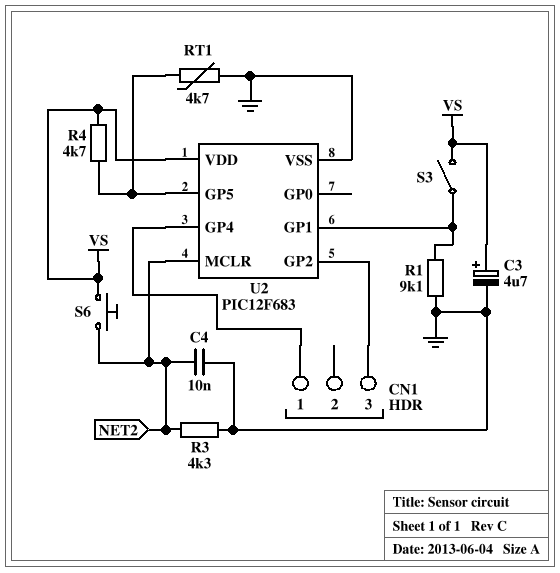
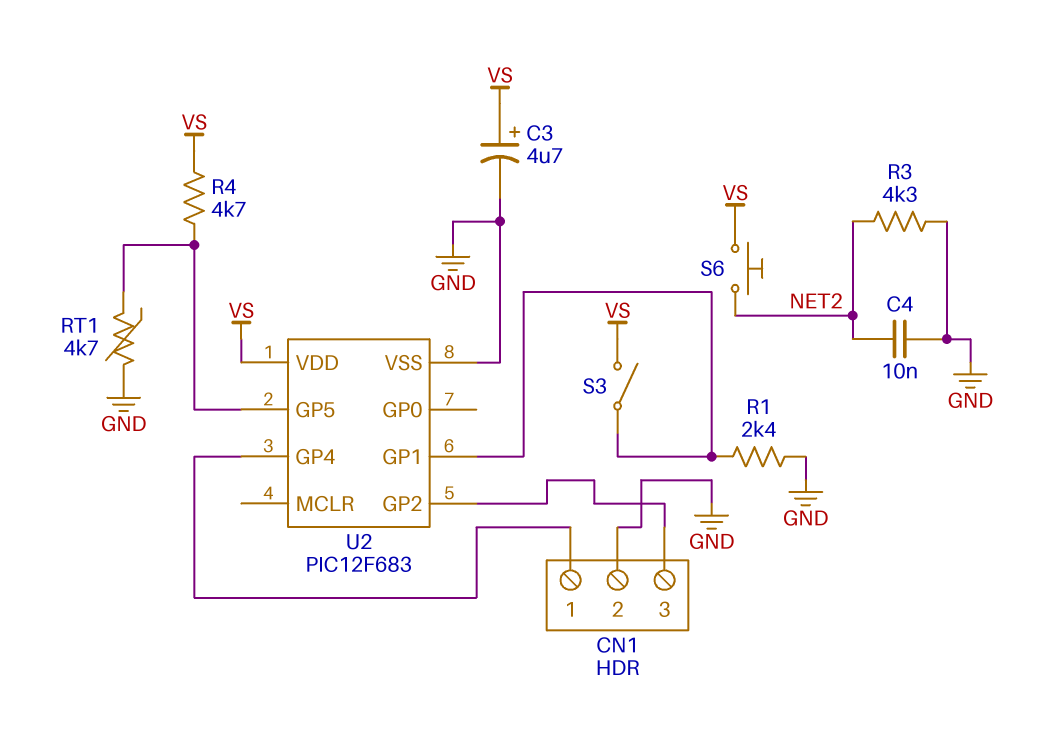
CN1 pin 2: none -> GND
R1: 9.1k (GND, U2/GP1) -> 2.4k (GND, U2/GP1)
U2 pin MCLR: NET2 -> none

